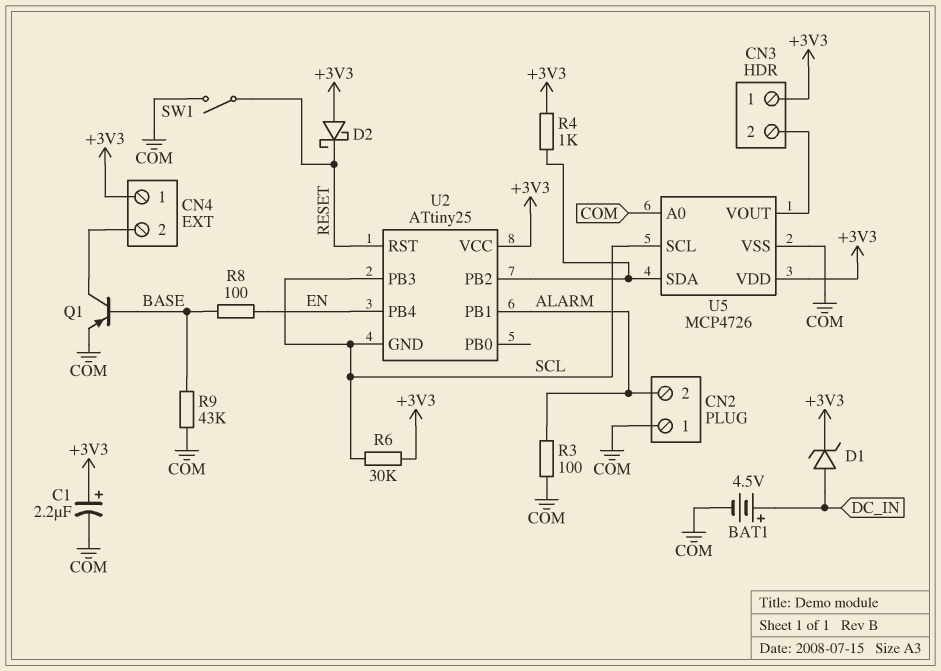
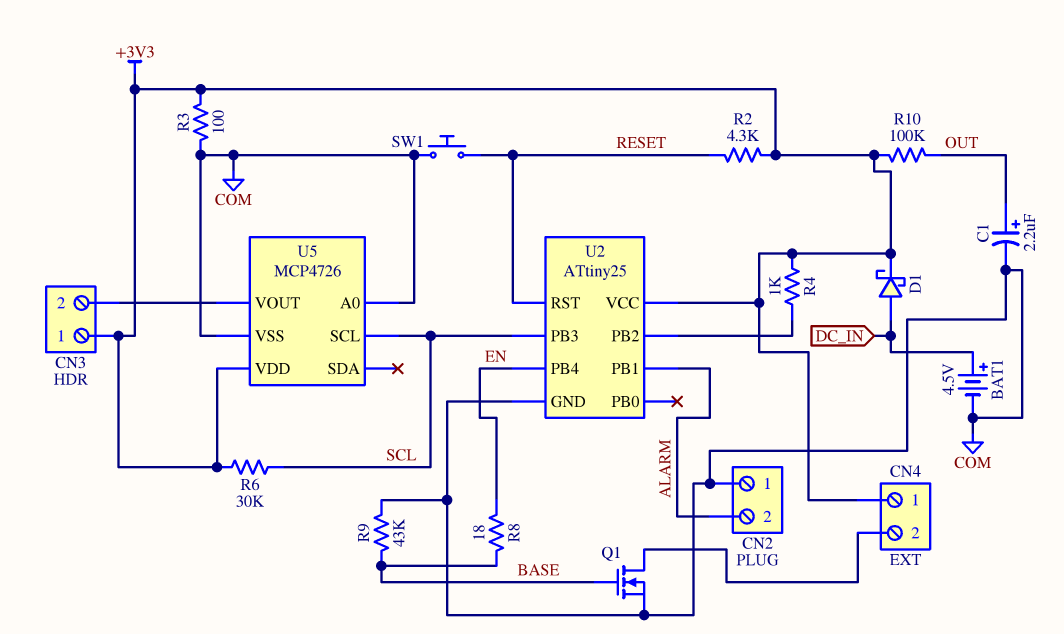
C1: 2.2uF (plus +3V3, minus COM) -> 2.2uF (plus OUT, minus COM)
D1: zener (A DC_IN, K +3V3) -> schottky (A DC_IN, K +3V3)
D2: schottky (A +3V3, K RESET) -> none
Q1: PNP (B BASE, C CN4/2, E COM) -> NMOS (G BASE, D CN4/2, S COM)
R2: none -> 4.3k (+3V3, RESET)
R3: 100 (ALARM, COM) -> 100 (+3V3, COM)
R8: 100 (BASE, EN) -> 18 (BASE, EN)
R10: none -> 100k (+3V3, OUT)
SW1: switch (COM, RESET) -> button (COM, RESET)
U2 pin GND: SCL -> COM
U5 pin SDA: U2/PB2 -> none

